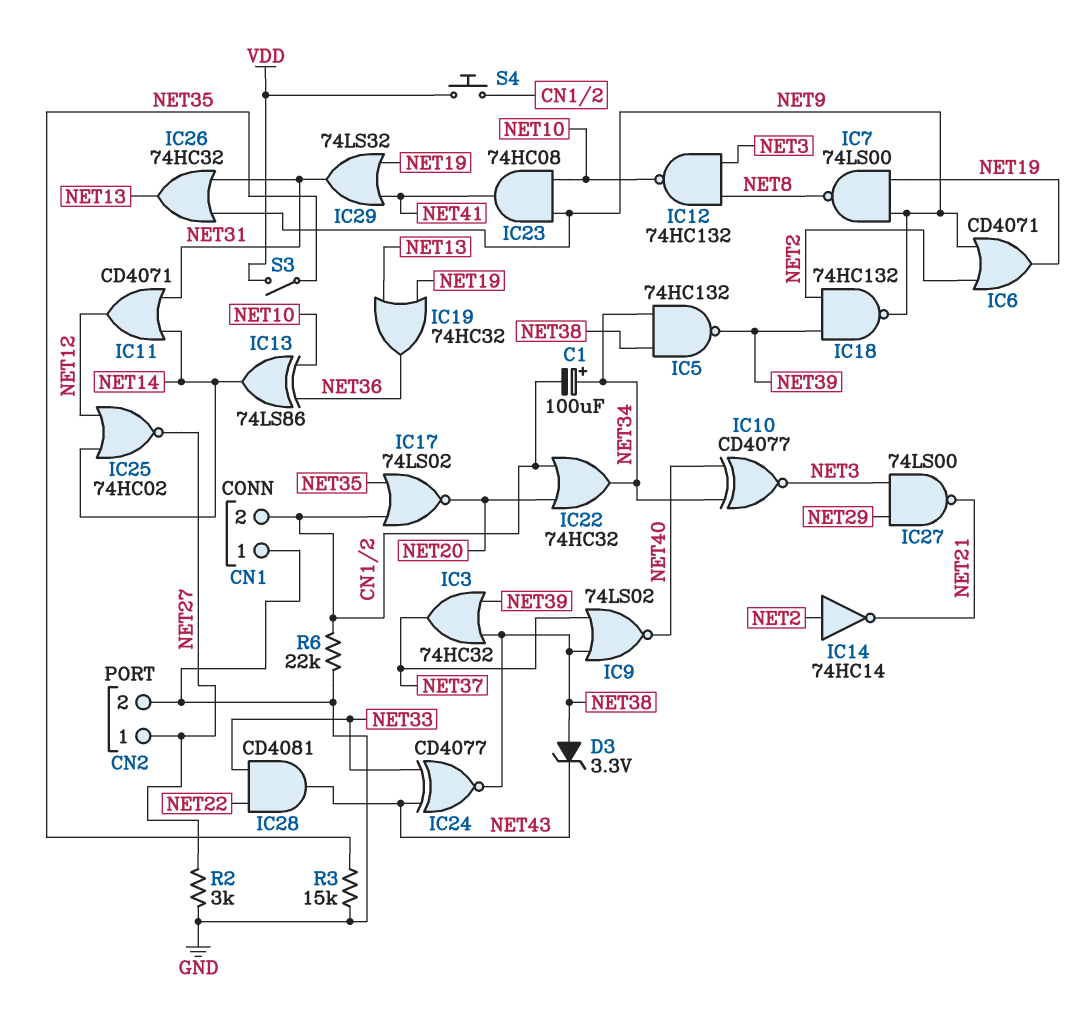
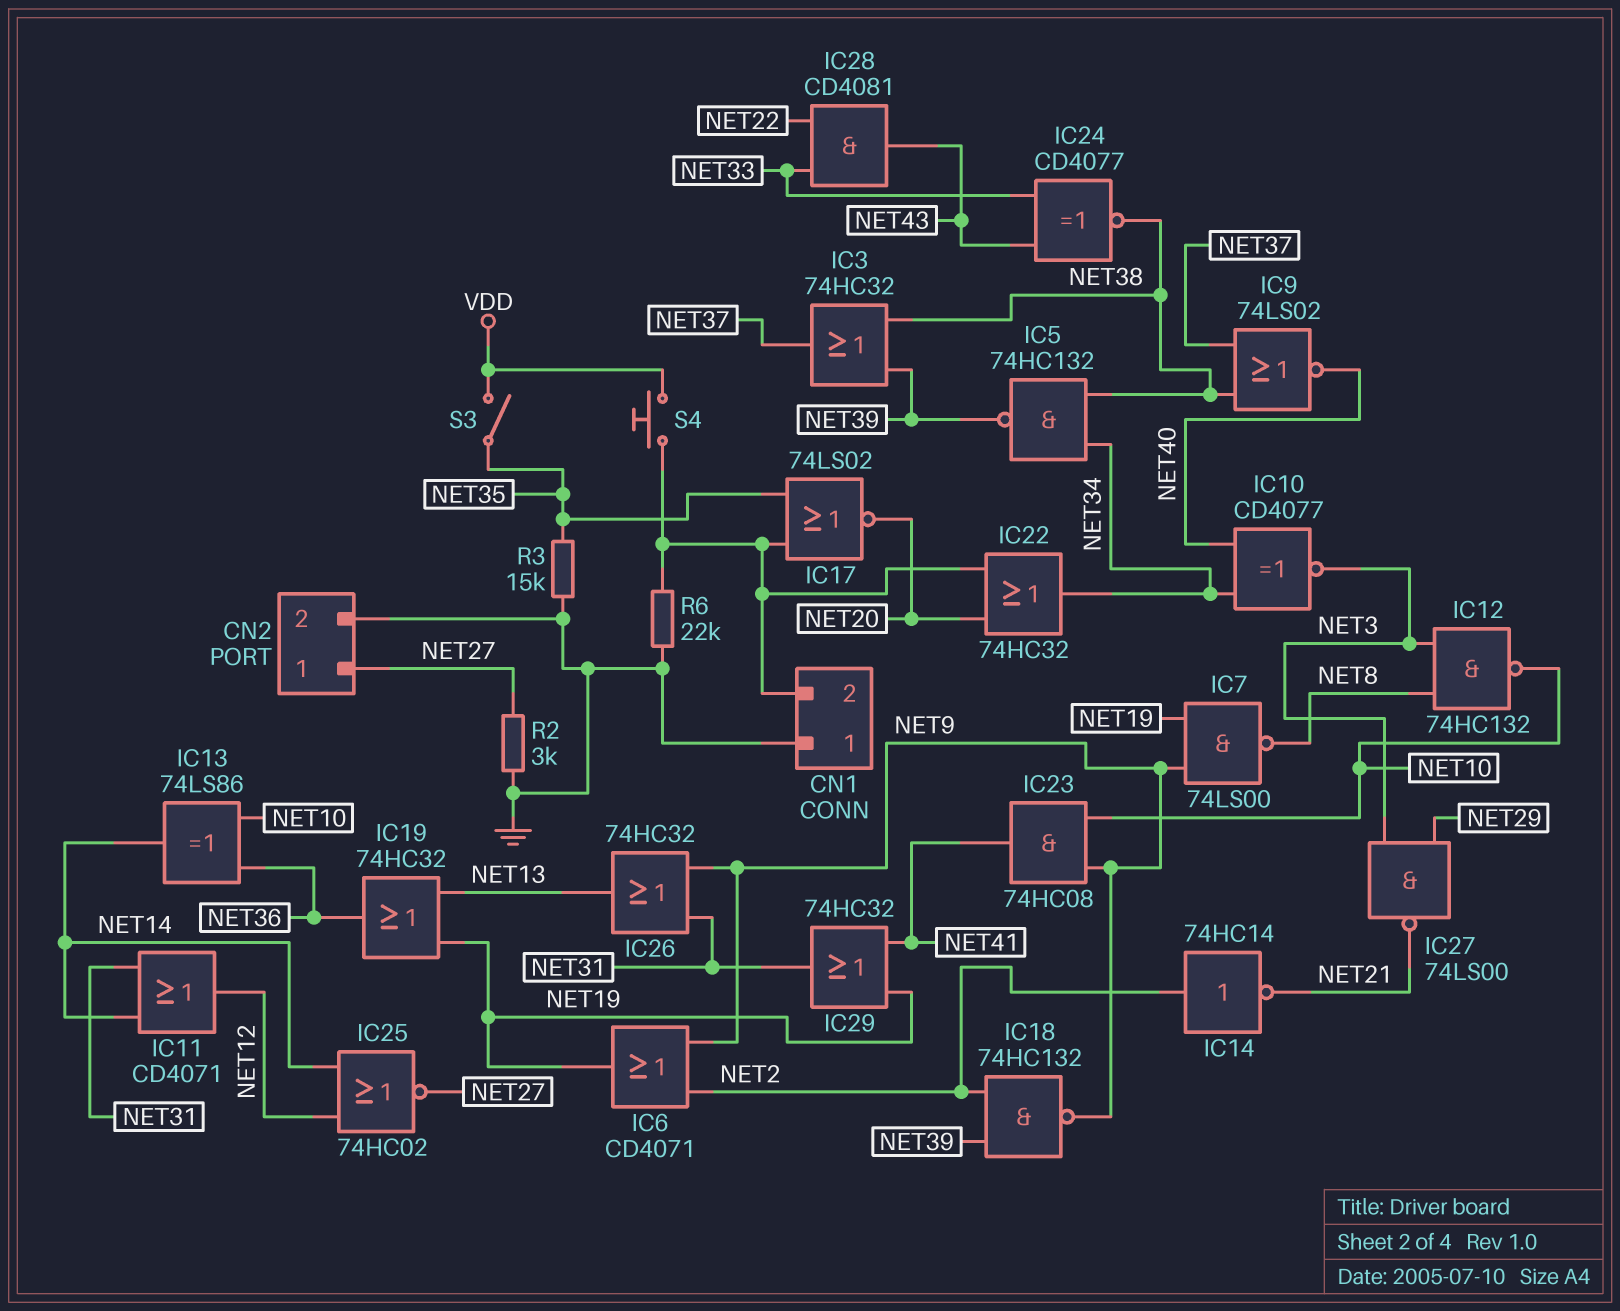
C1: 100uF (plus NET34, minus CN1/2) -> none
D3: zener 3.3V (A NET38, K NET43) -> none
IC29: OR 74LS32 (in NET19, in NET41, out NET31) -> OR 74HC32 (in NET19, in NET41, out NET31)

